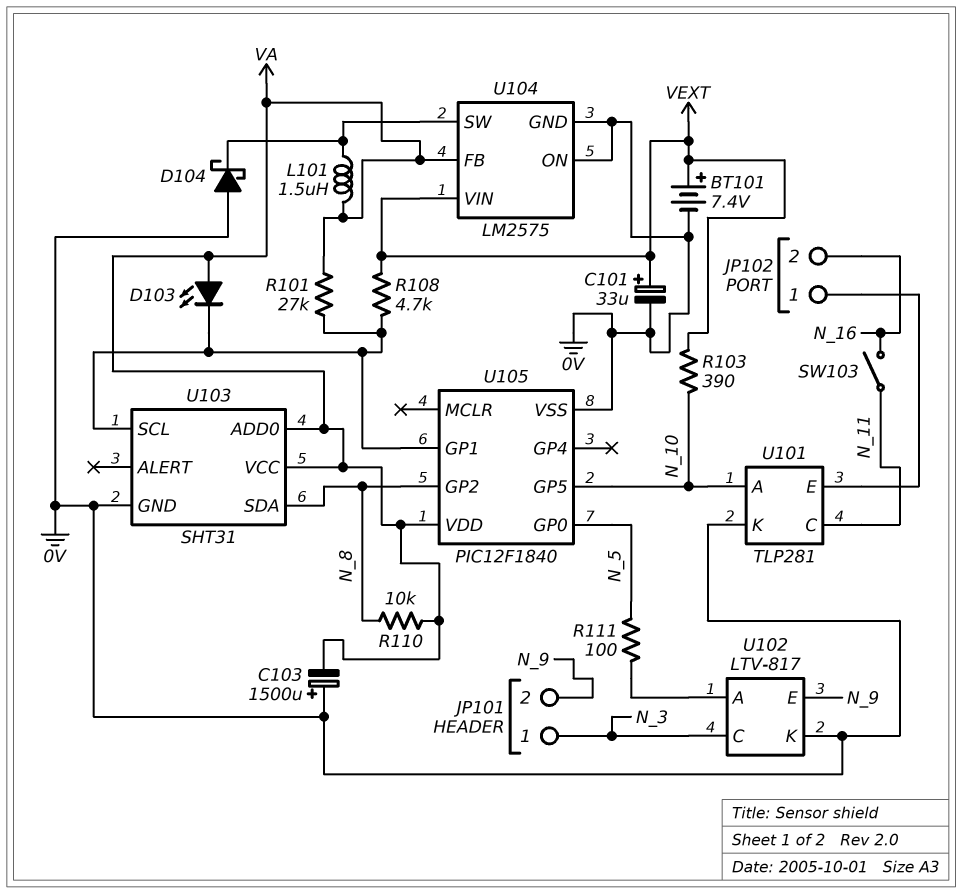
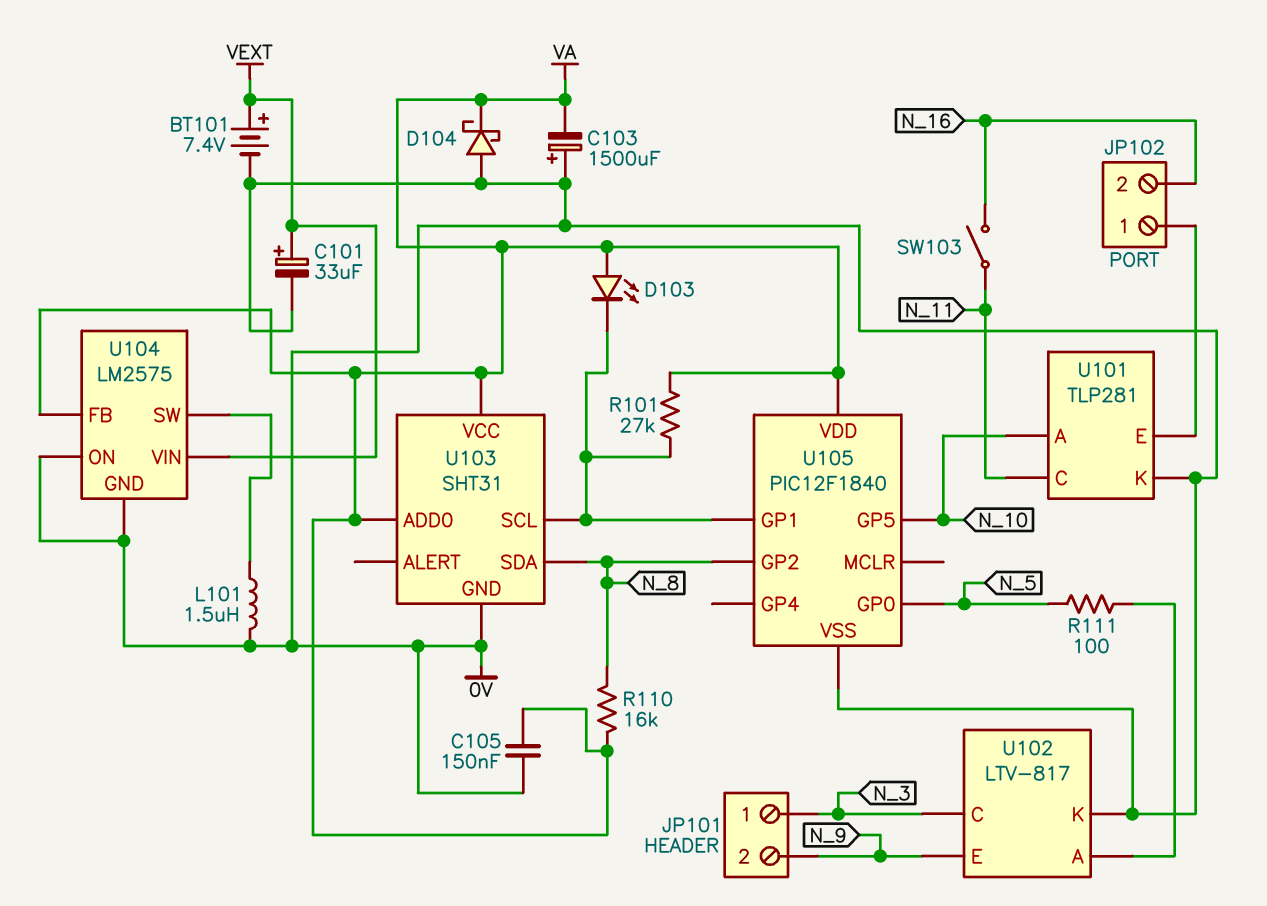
C105: none -> 150nF (0V, VA)
D104: schottky (A 0V, K U104/SW) -> schottky (A 0V, K VA)
L101: 1.5uH (U104/SW, VA) -> 1.5uH (0V, U104/SW)
R103: 390 (N_10, VEXT) -> none
R108: 4.7k (U103/SCL, VEXT) -> none
R110: 10k (N_8, VA) -> 16k (N_8, VA)

